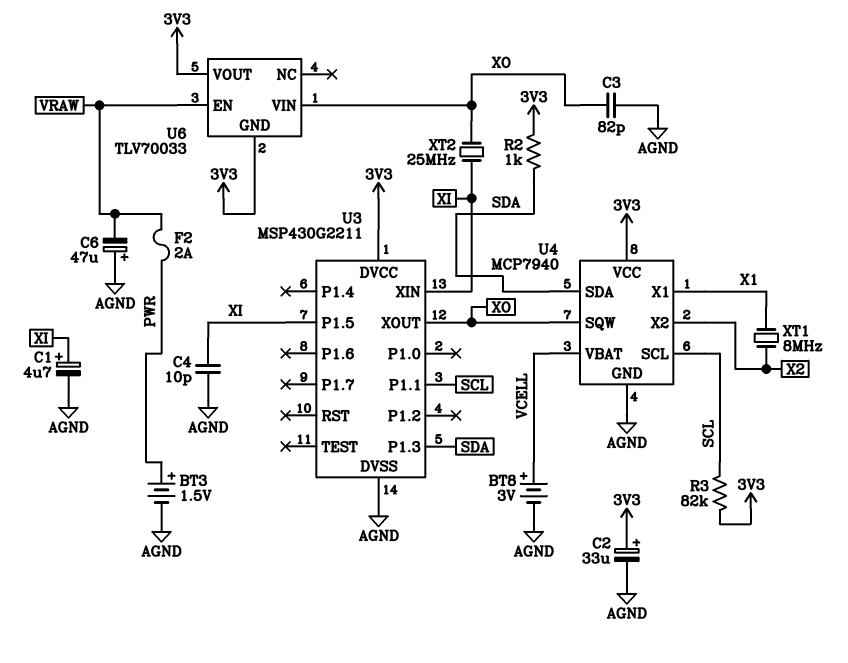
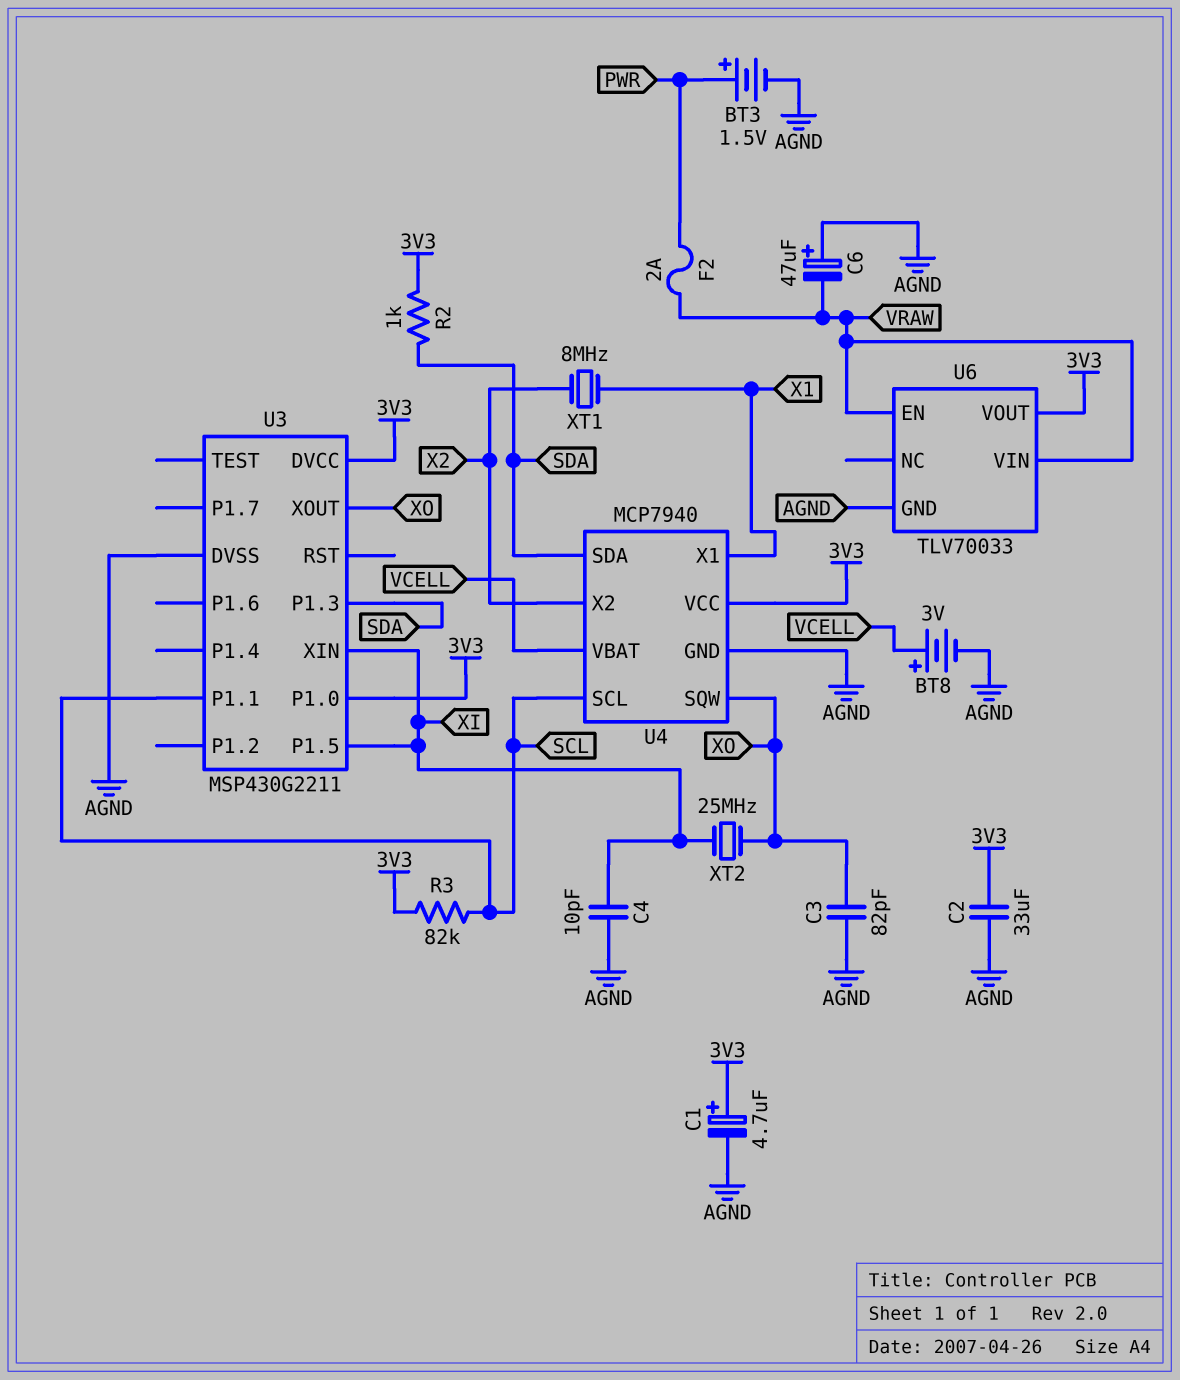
C1: 4.7uF (plus XI, minus AGND) -> 4.7uF (plus 3V3, minus AGND)
C2: 33uF (plus 3V3, minus AGND) -> 33uF (3V3, AGND)
U3 pin P1.0: none -> 3V3
U6 pin GND: 3V3 -> AGND
U6 pin VIN: XO -> VRAW

